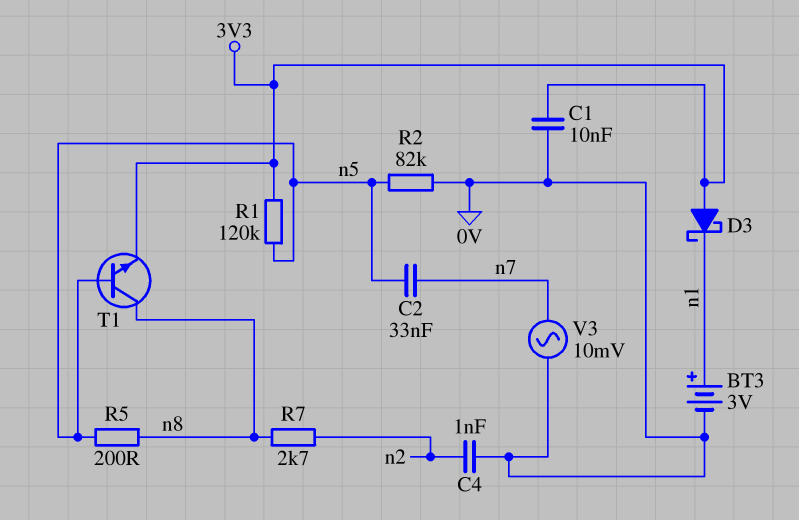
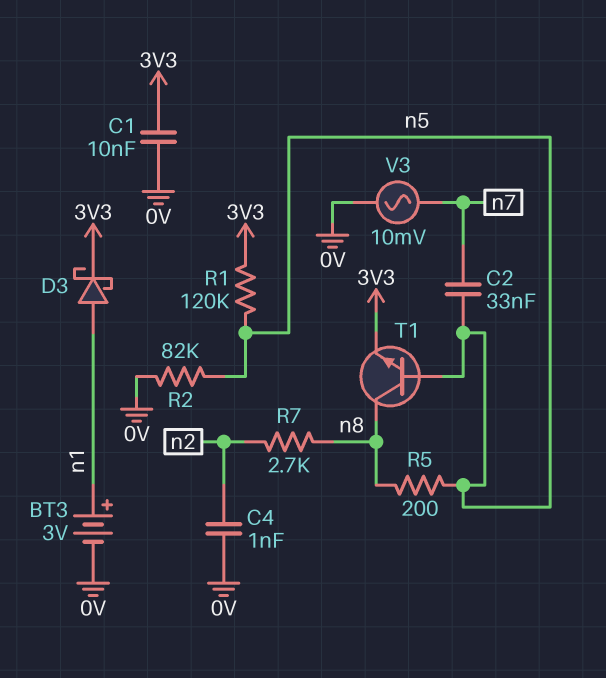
D3: schottky (A 3V3, K n1) -> schottky (A n1, K 3V3)

